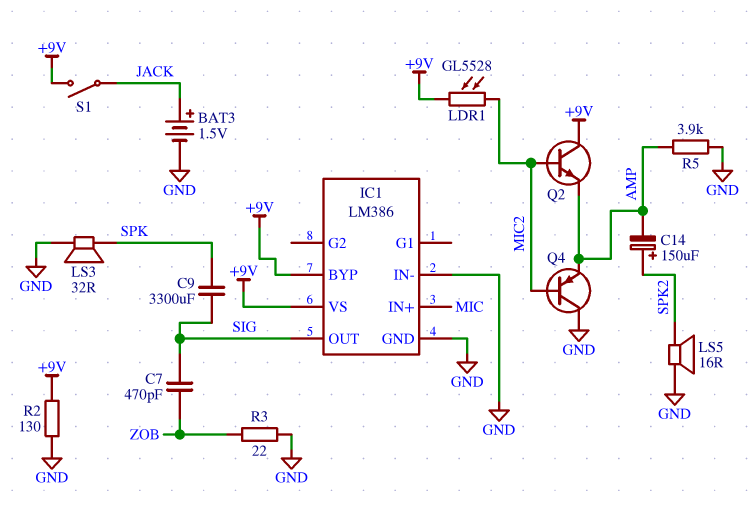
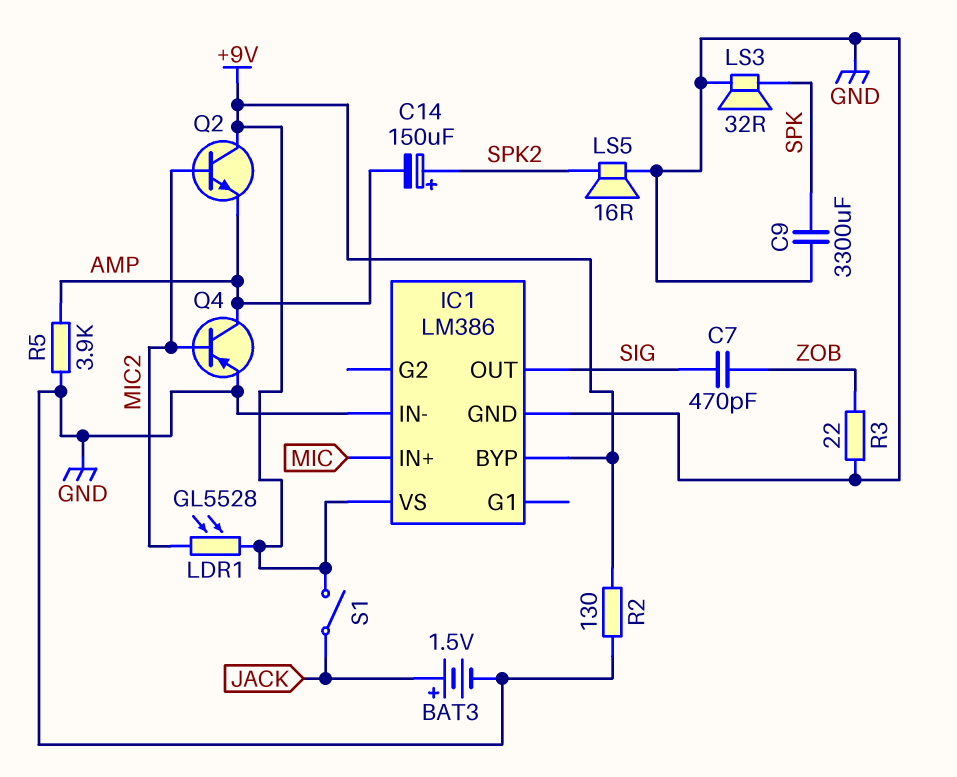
C9: 3300uF (SIG, SPK) -> 3300uF (GND, SPK)
Q4: PNP (B MIC2, C GND, E AMP) -> PNP (B MIC2, C AMP, E GND)

